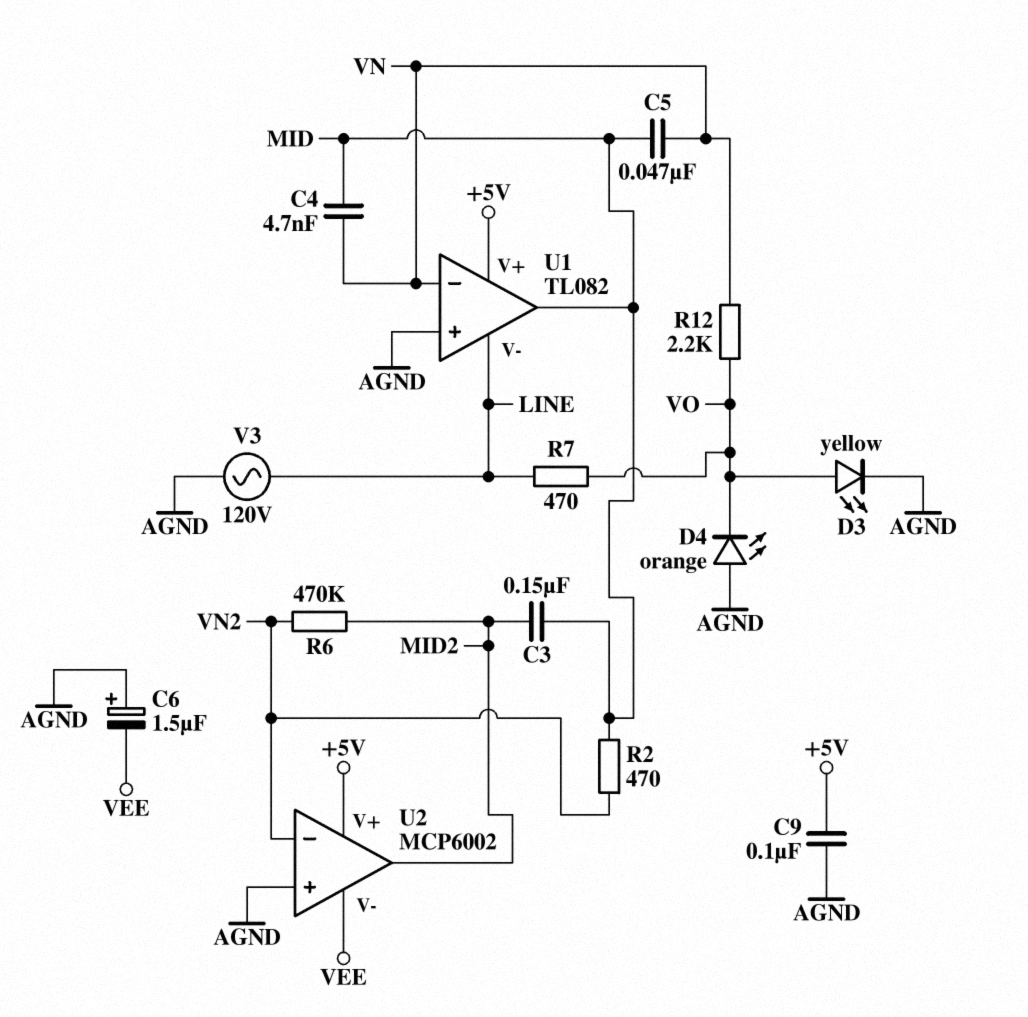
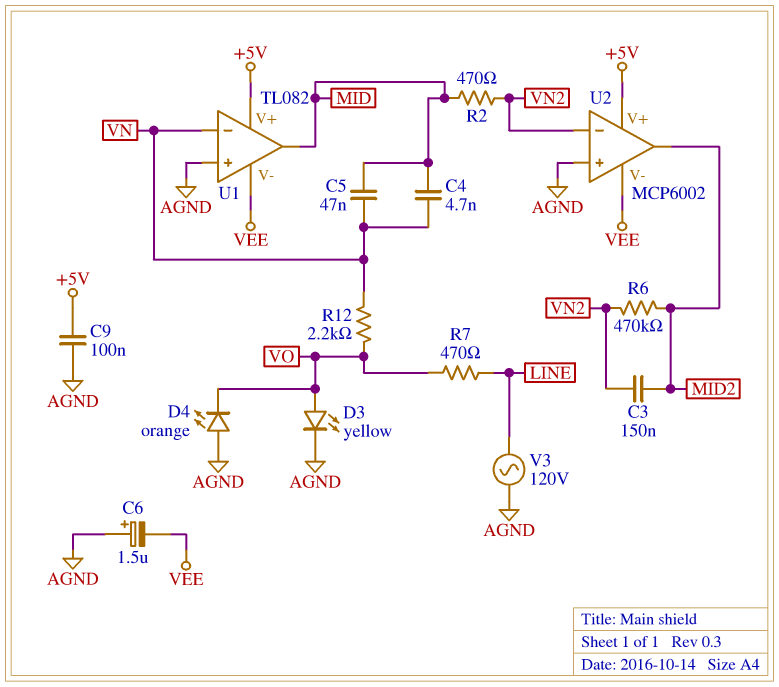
C3: 150nF (MID, MID2) -> 150nF (MID2, VN2)
U1 pin V-: LINE -> VEE

